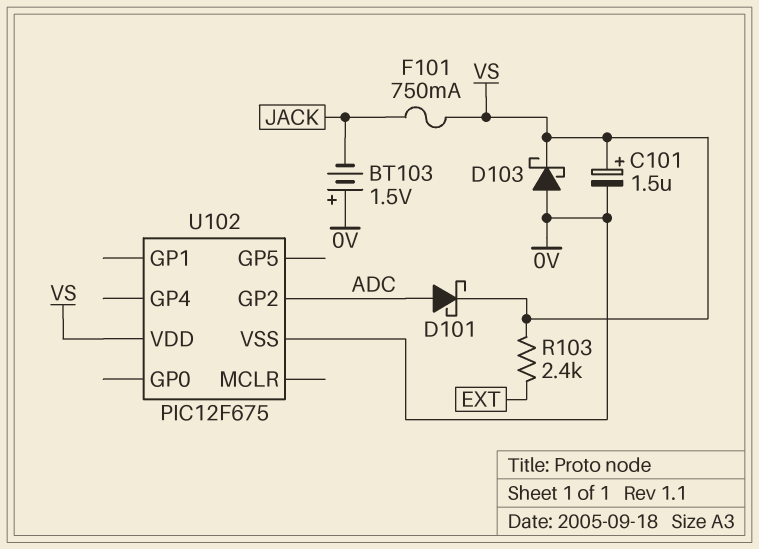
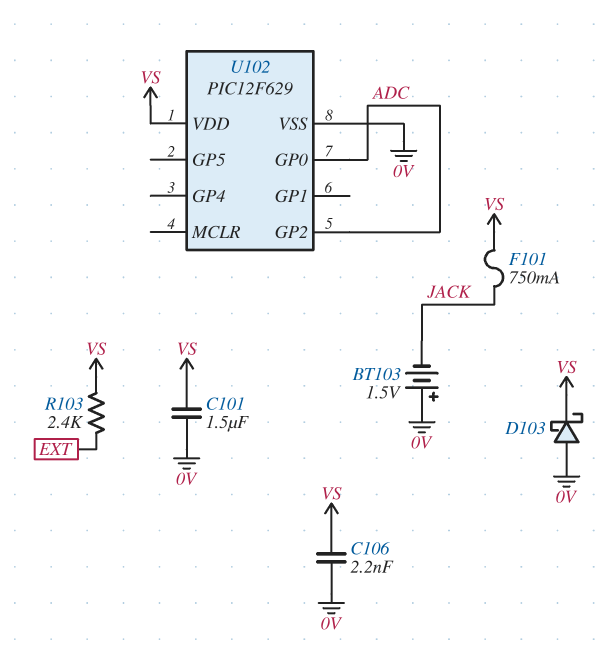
C101: 1.5uF (plus VS, minus 0V) -> 1.5uF (0V, VS)
C106: none -> 2.2nF (0V, VS)
D101: schottky (A ADC, K VS) -> none
U102: PIC12F675 -> PIC12F629
U102 pin GP0: none -> ADC

